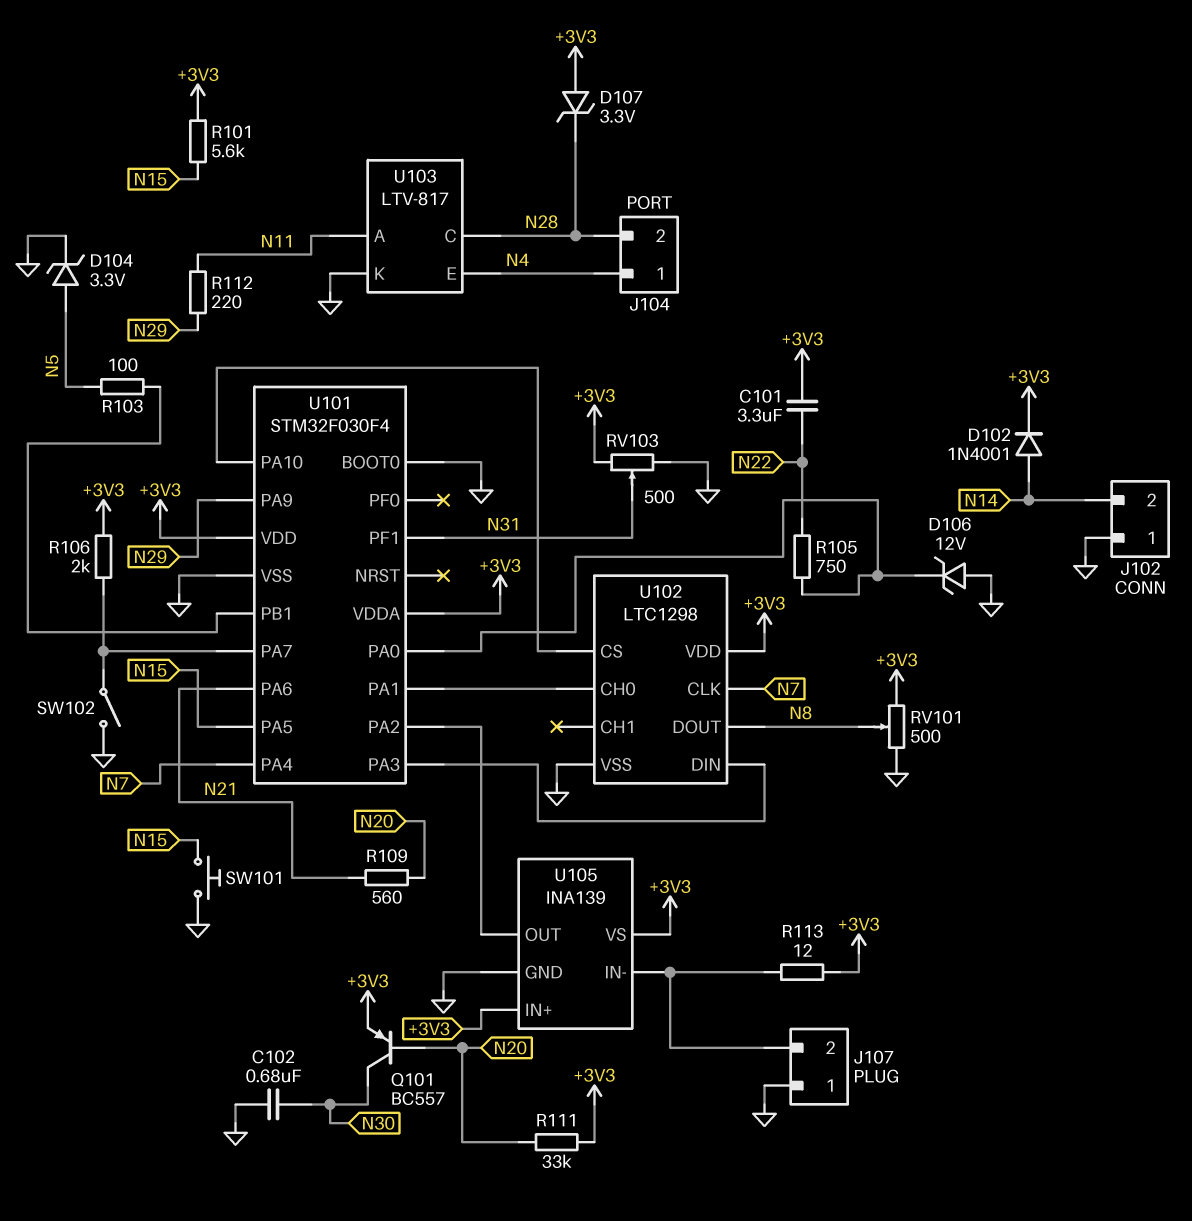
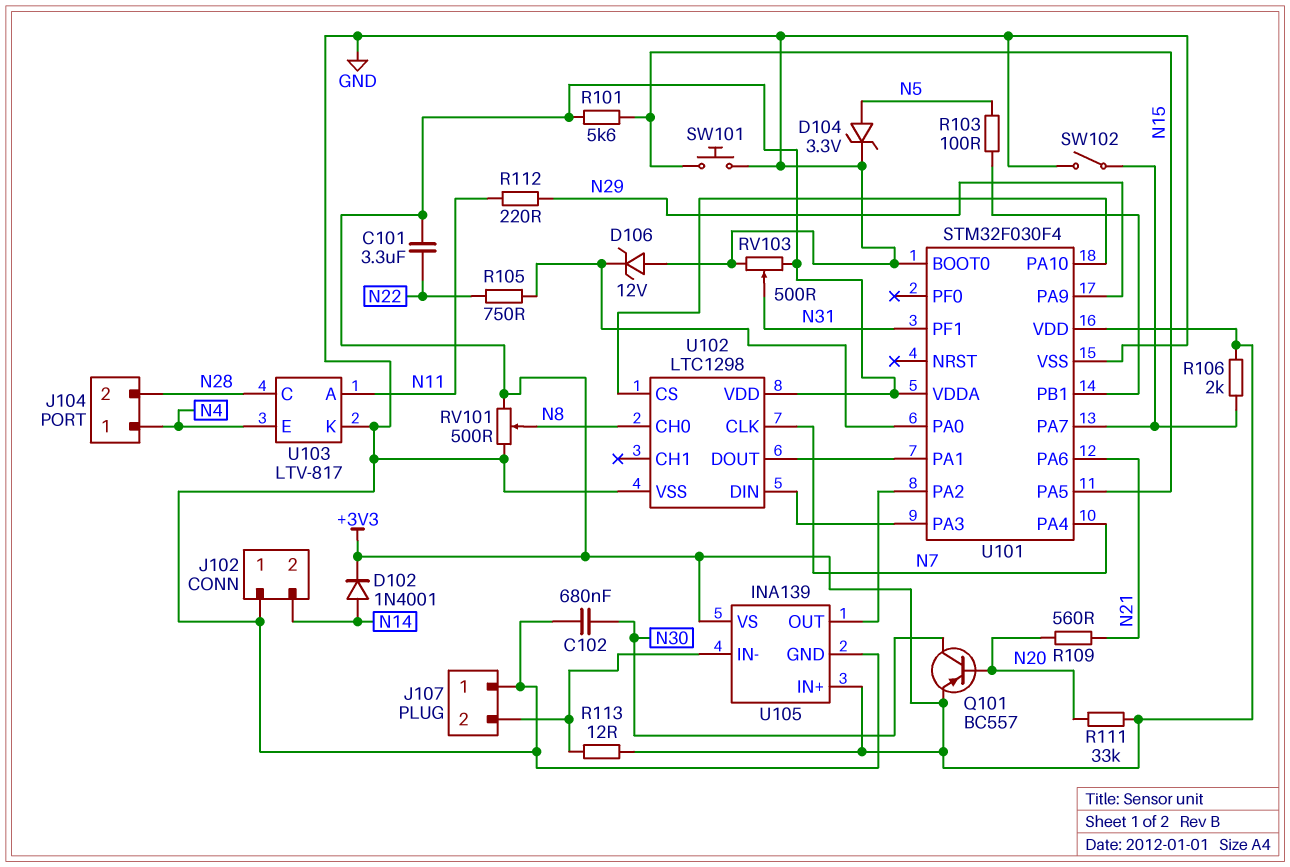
D107: zener 3.3V (A +3V3, K N28) -> none
U102 pin CH0: U101/PA1 -> N8
U102 pin DOUT: N8 -> U101/PA1

